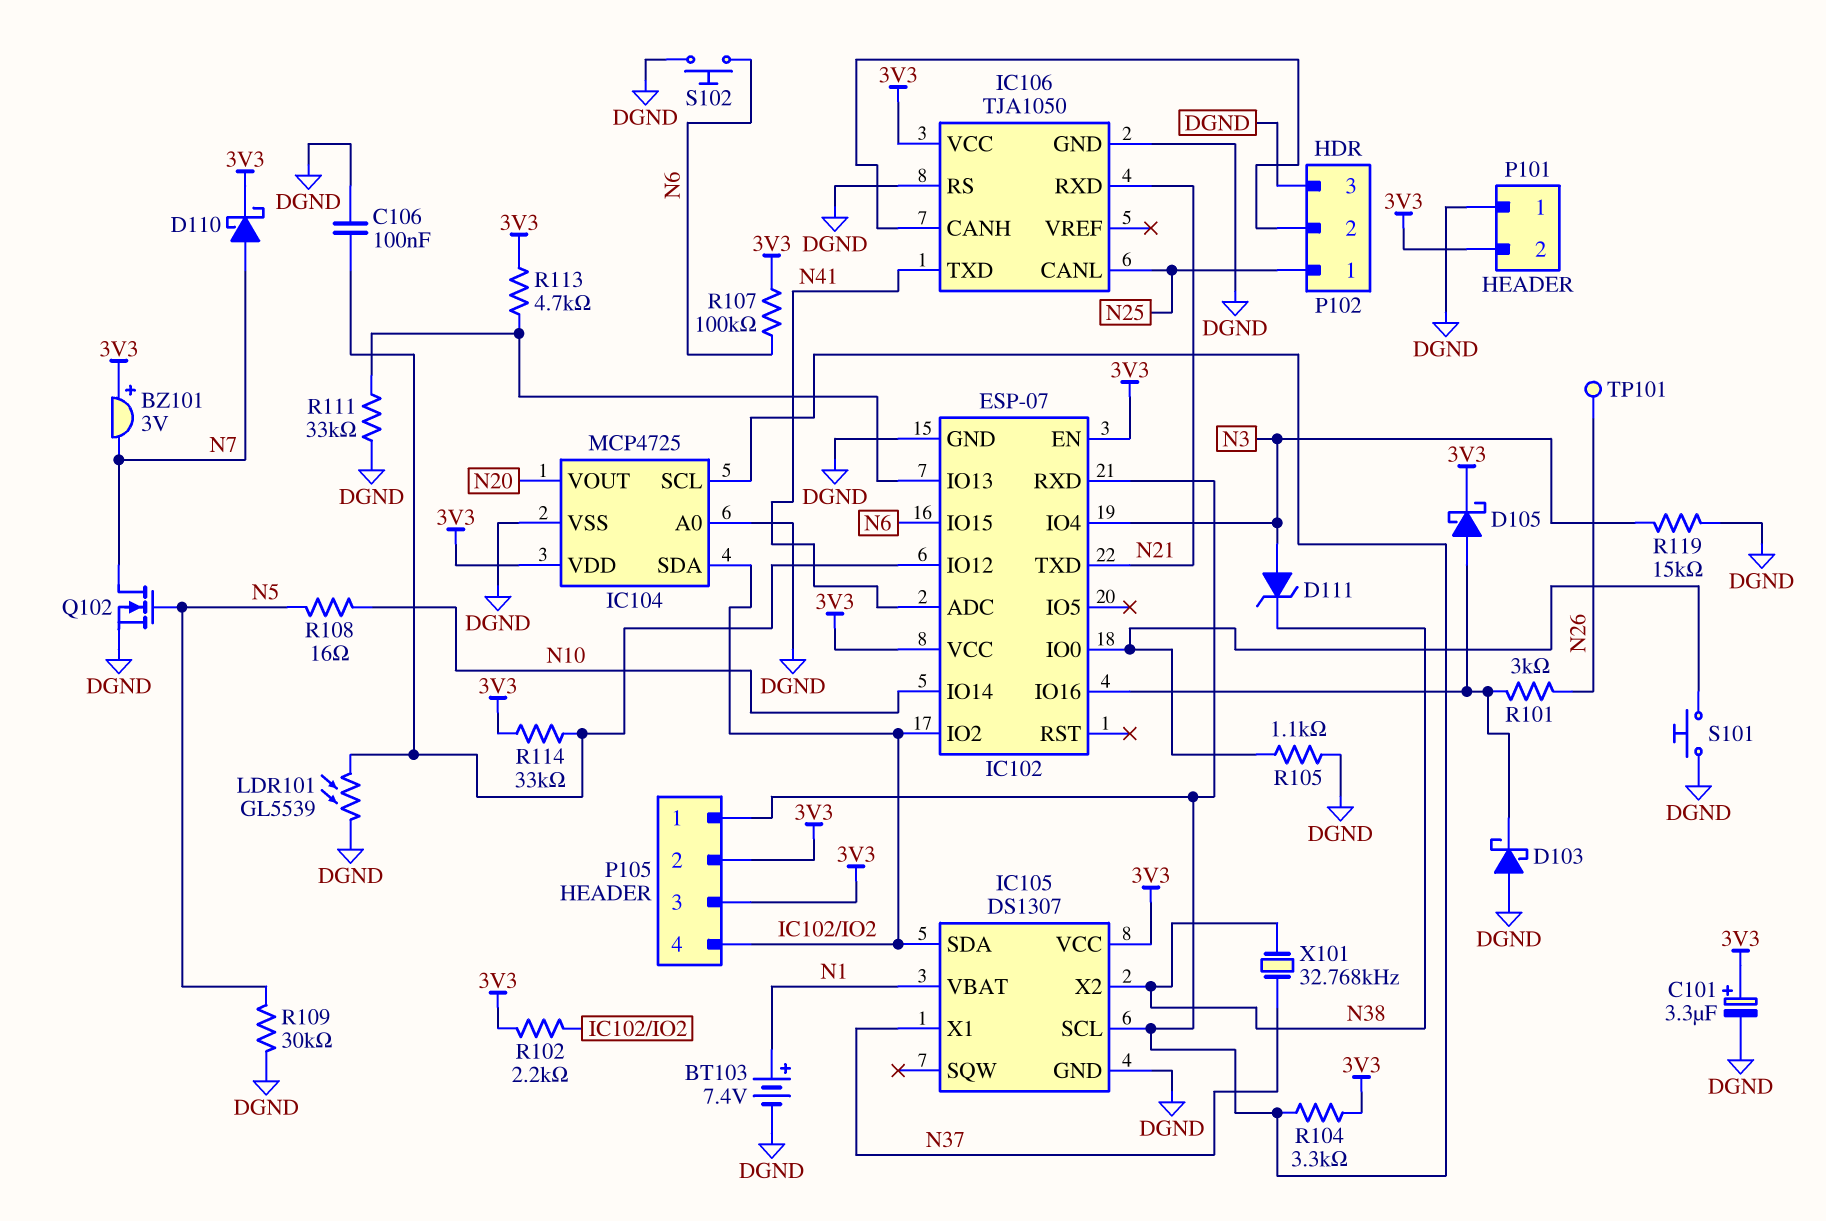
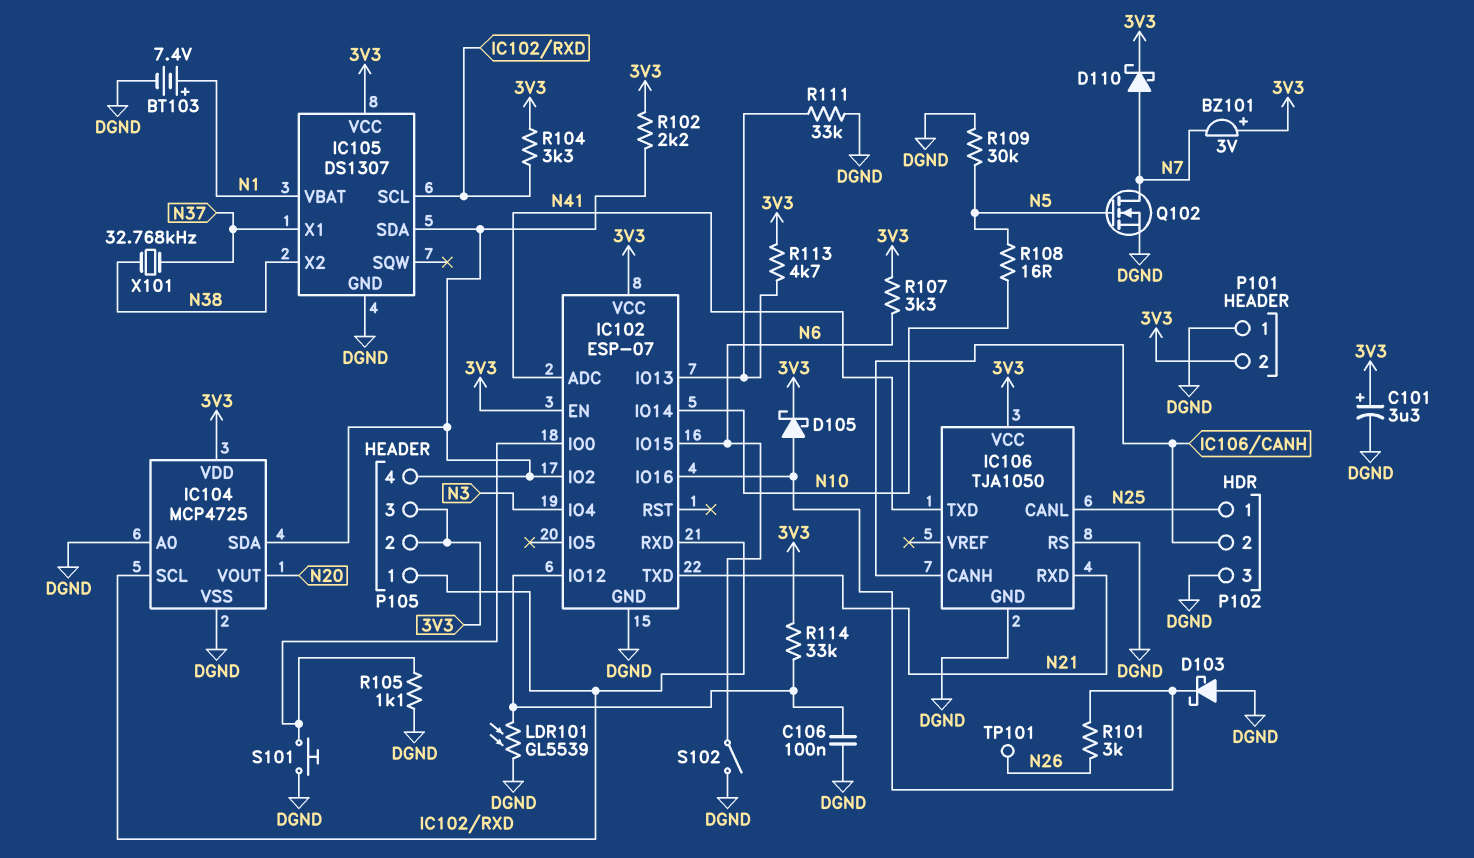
D111: zener (A N3, K N38) -> none
R107: 100k (3V3, N6) -> 3.3k (3V3, N6)
R119: 15k (DGND, N3) -> none
S102: button (DGND, N6) -> switch (DGND, N6)

